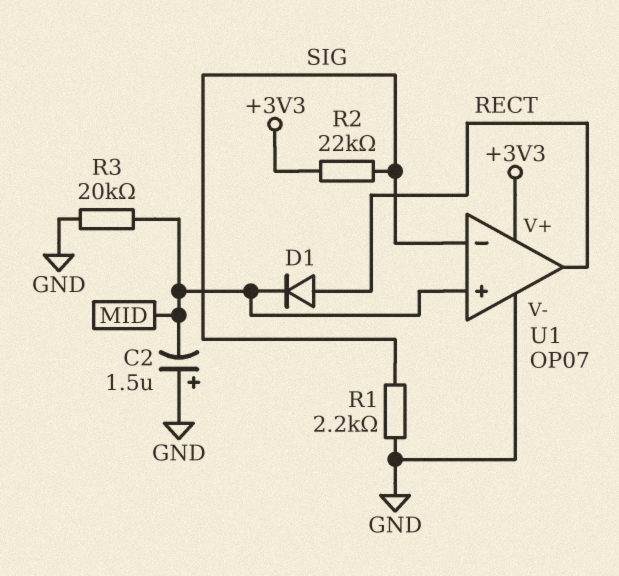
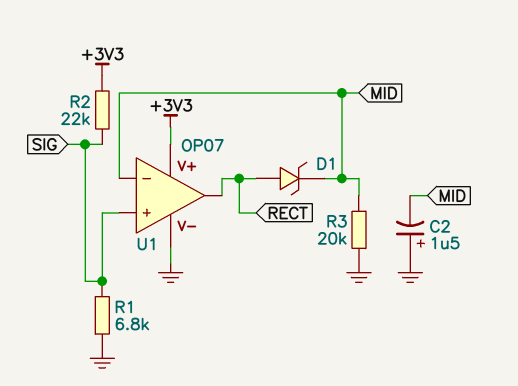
D1: diode (A RECT, K MID) -> zener (A RECT, K MID)
R1: 2.2k (GND, SIG) -> 6.8k (GND, SIG)
U1 pin in+: MID -> SIG
U1 pin in-: SIG -> MID

